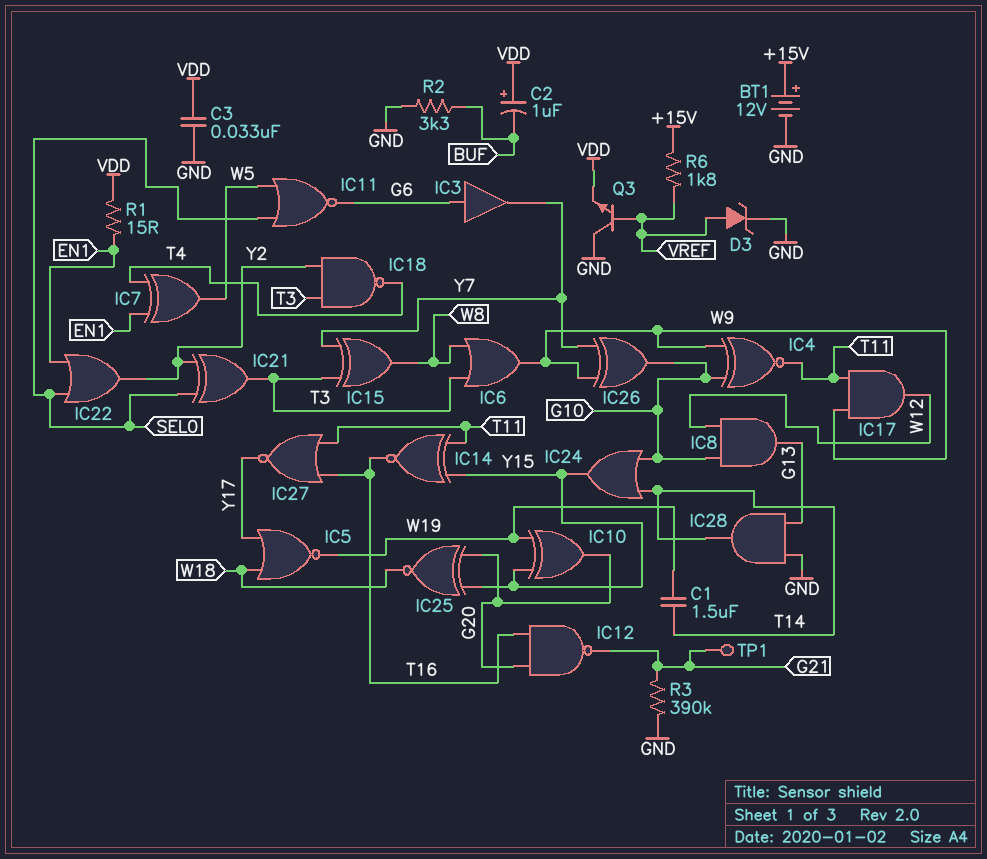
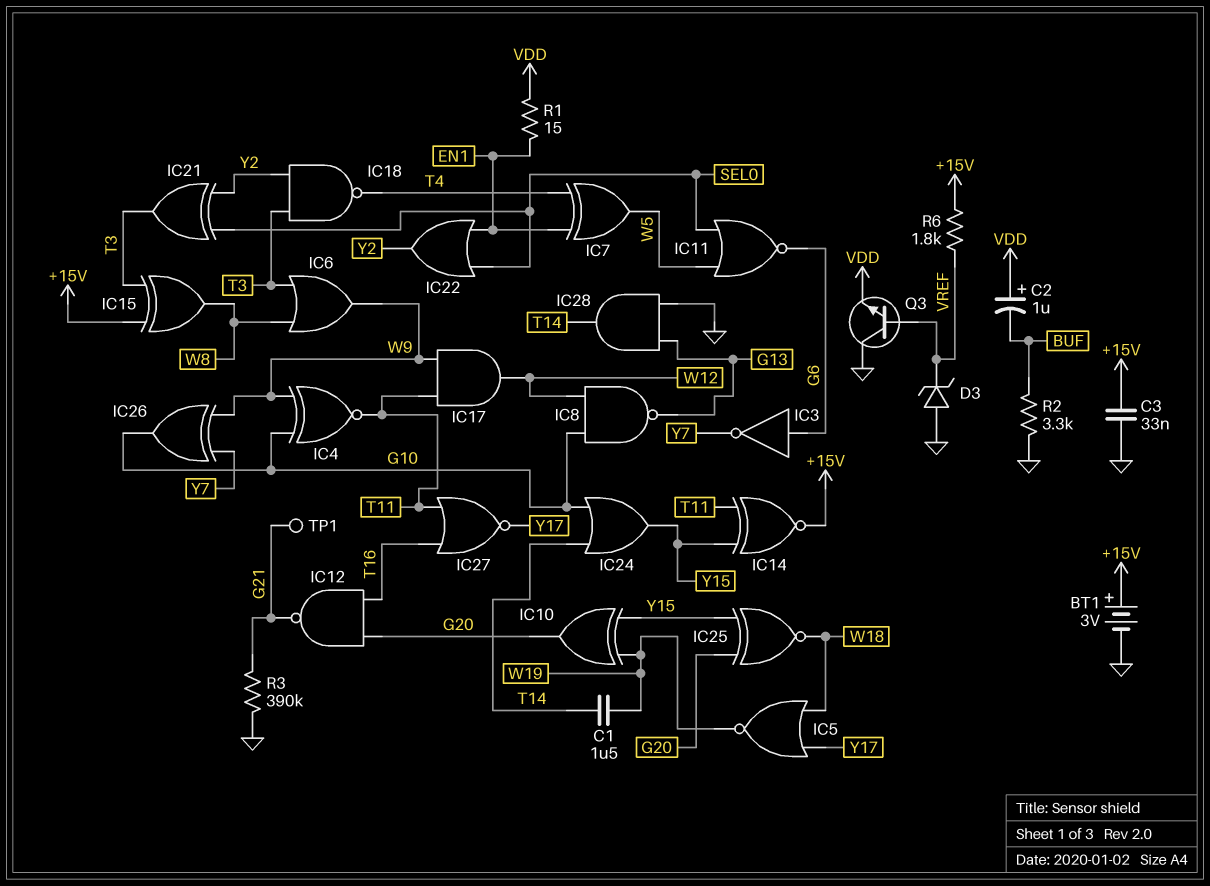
BT1: 12V (plus +15V, minus GND) -> 3V (plus +15V, minus GND)
C3: 33nF (GND, VDD) -> 33nF (+15V, GND)
D3: zener (A VREF, K GND) -> zener (A GND, K VREF)
IC3: buffer (in G6, out Y7) -> NOT (in G6, out Y7)
IC8: AND (in G10, in W12, out G13) -> NAND (in G10, in W12, out G13)
IC14: XNOR (in T11, in Y15, out T16) -> XNOR (in T11, in Y15, out +15V)
IC15: XOR (in T3, in Y7, out W8) -> XOR (in +15V, in T3, out W8)

